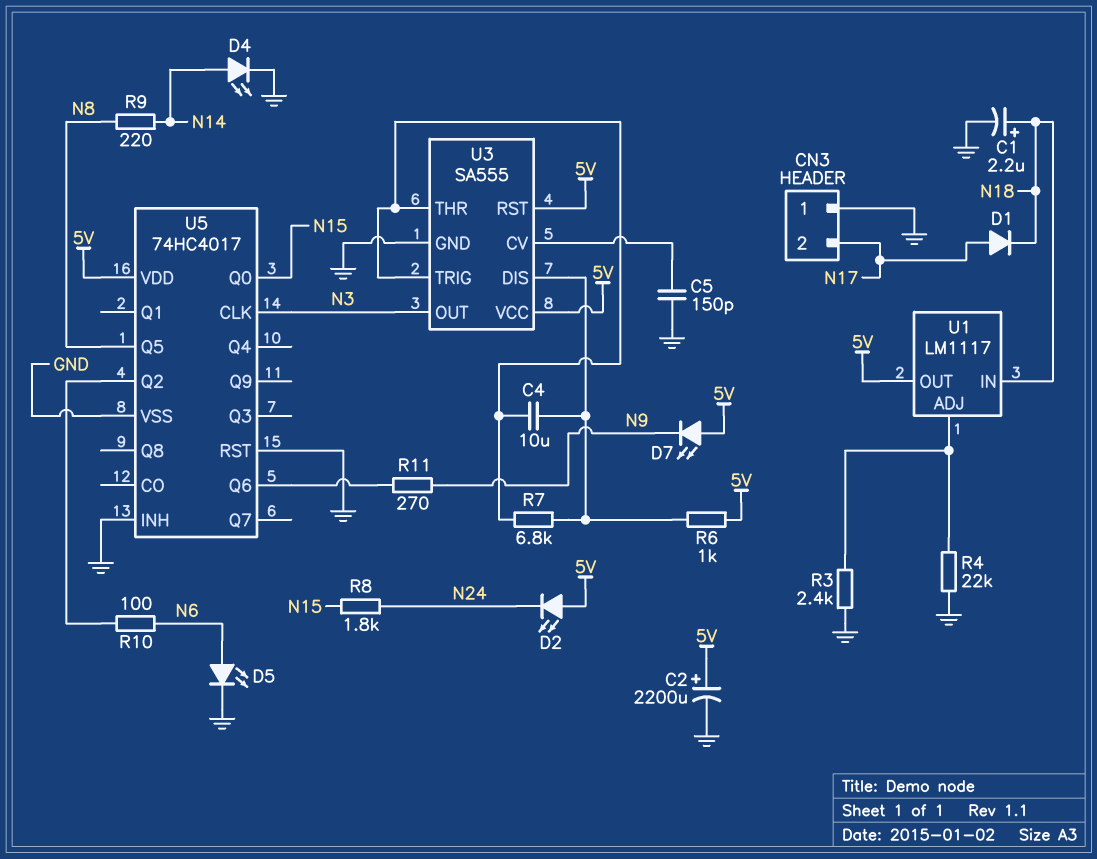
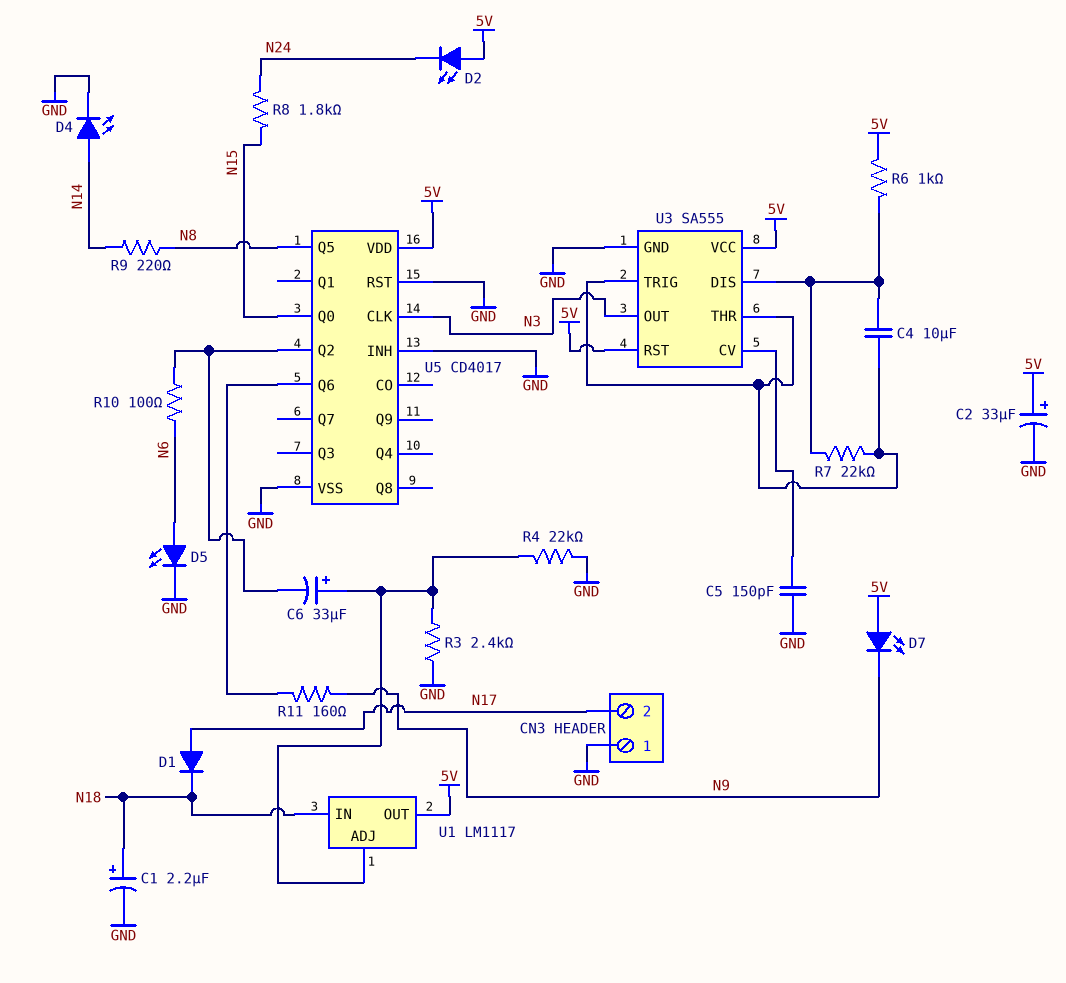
C2: 2200uF (plus 5V, minus GND) -> 33uF (plus 5V, minus GND)
C6: none -> 33uF (plus U1/ADJ, minus U5/Q2)
R7: 6.8k (U3/DIS, U3/THR) -> 22k (U3/DIS, U3/THR)
R11: 270 (N9, U5/Q6) -> 160 (N9, U5/Q6)
U5: 74HC4017 -> CD4017

